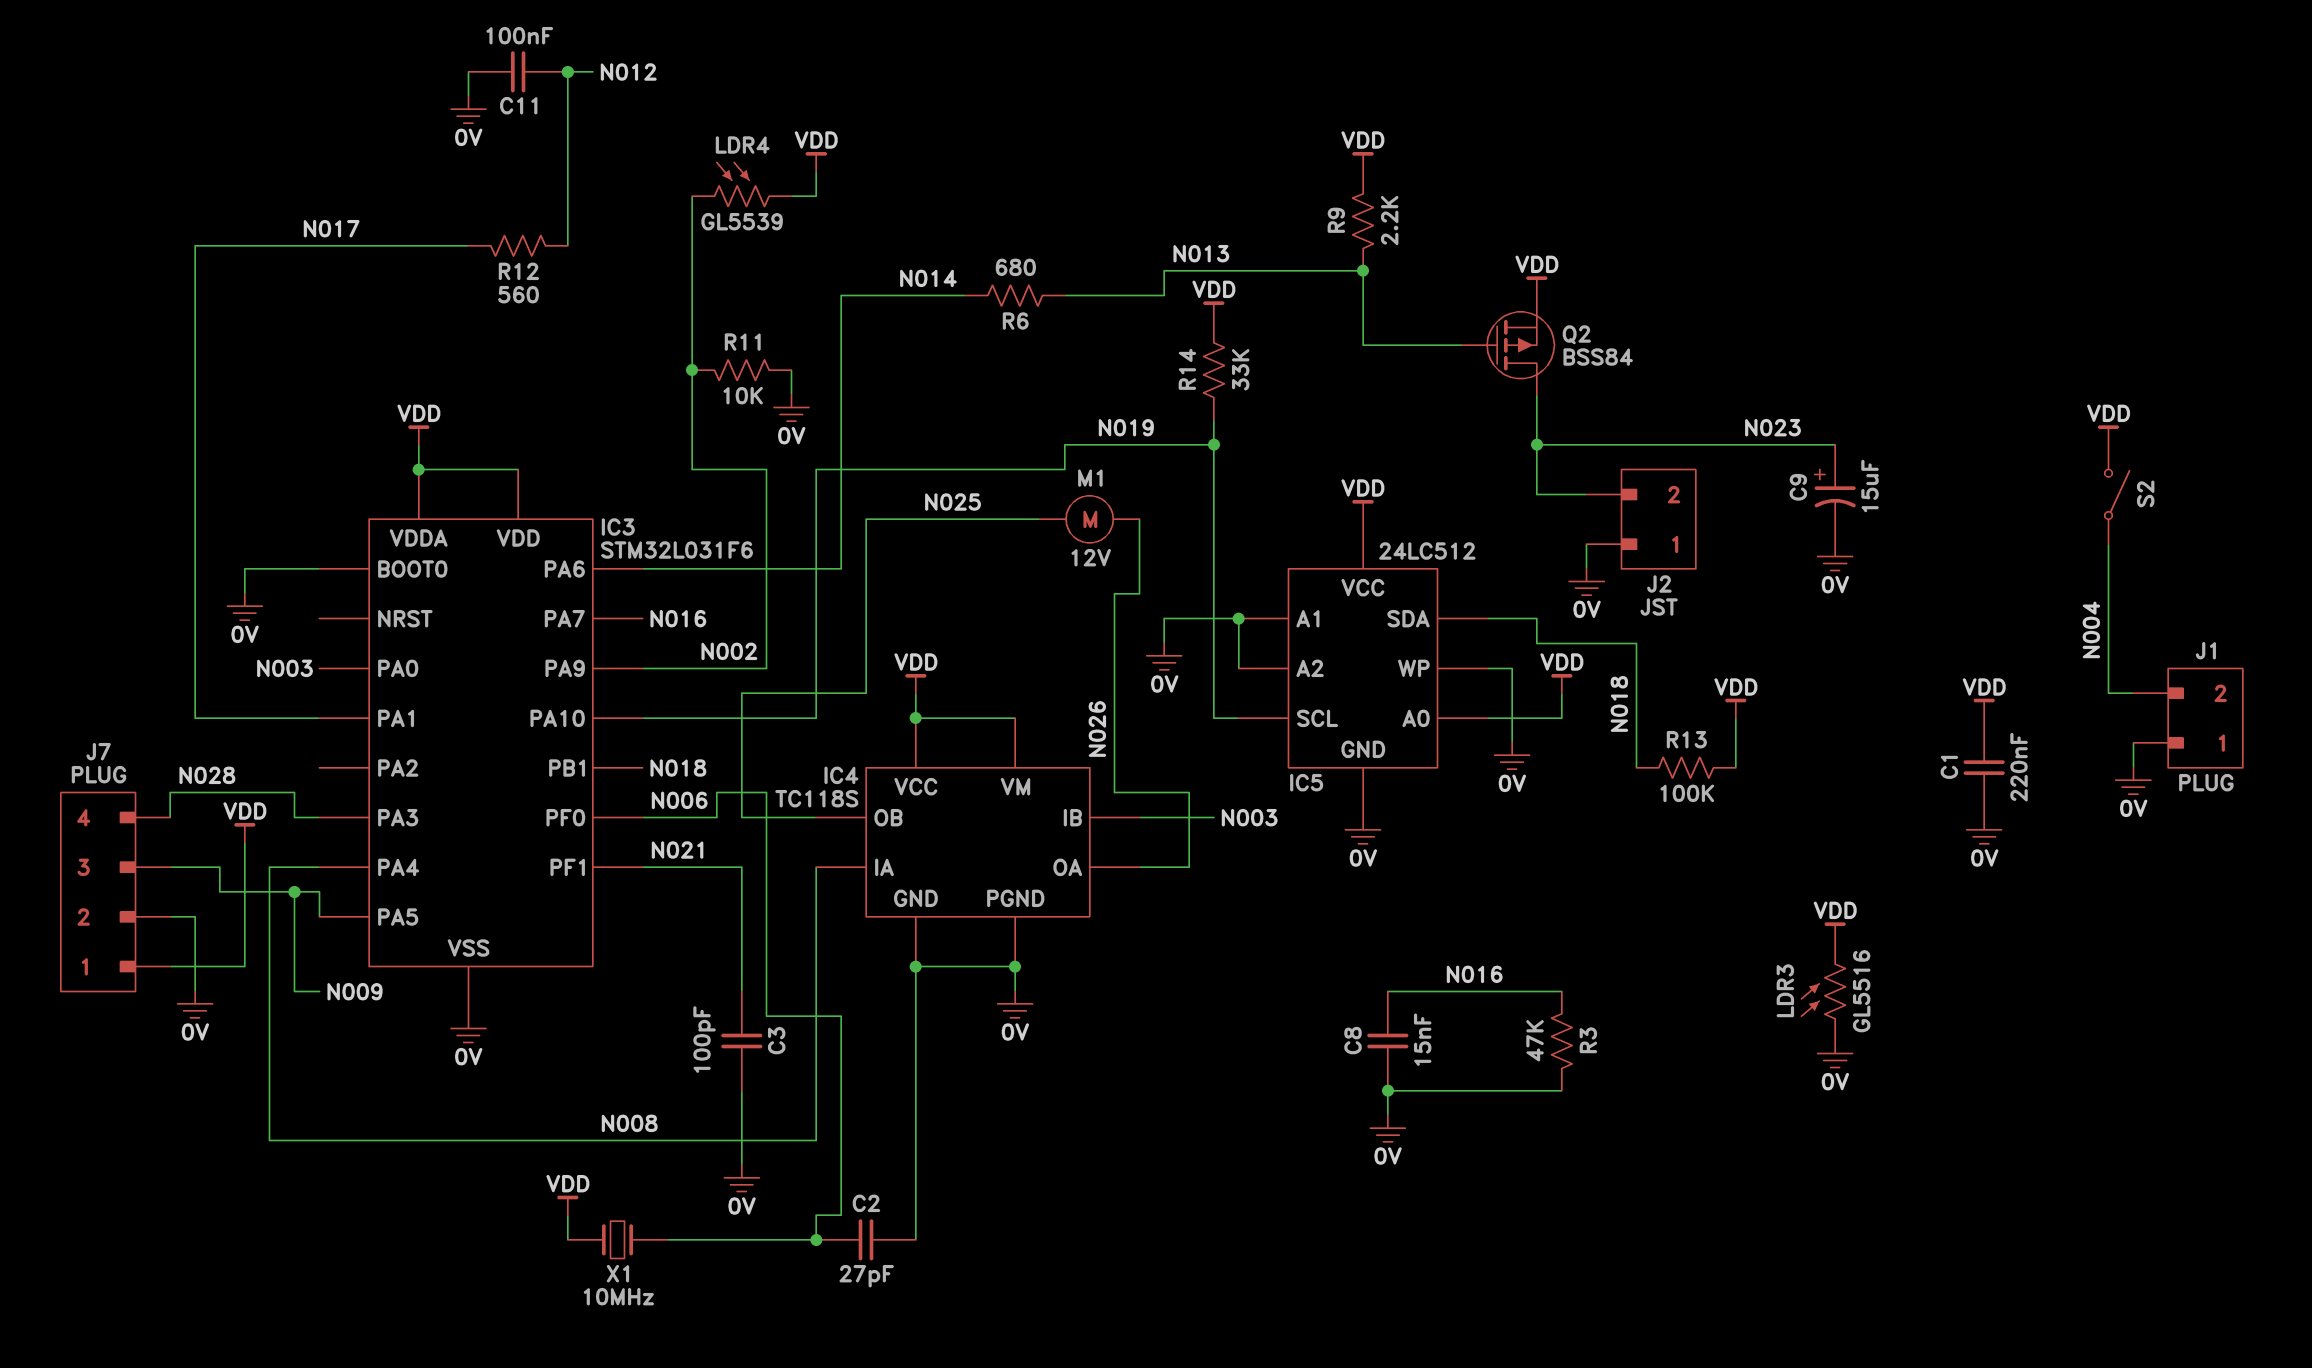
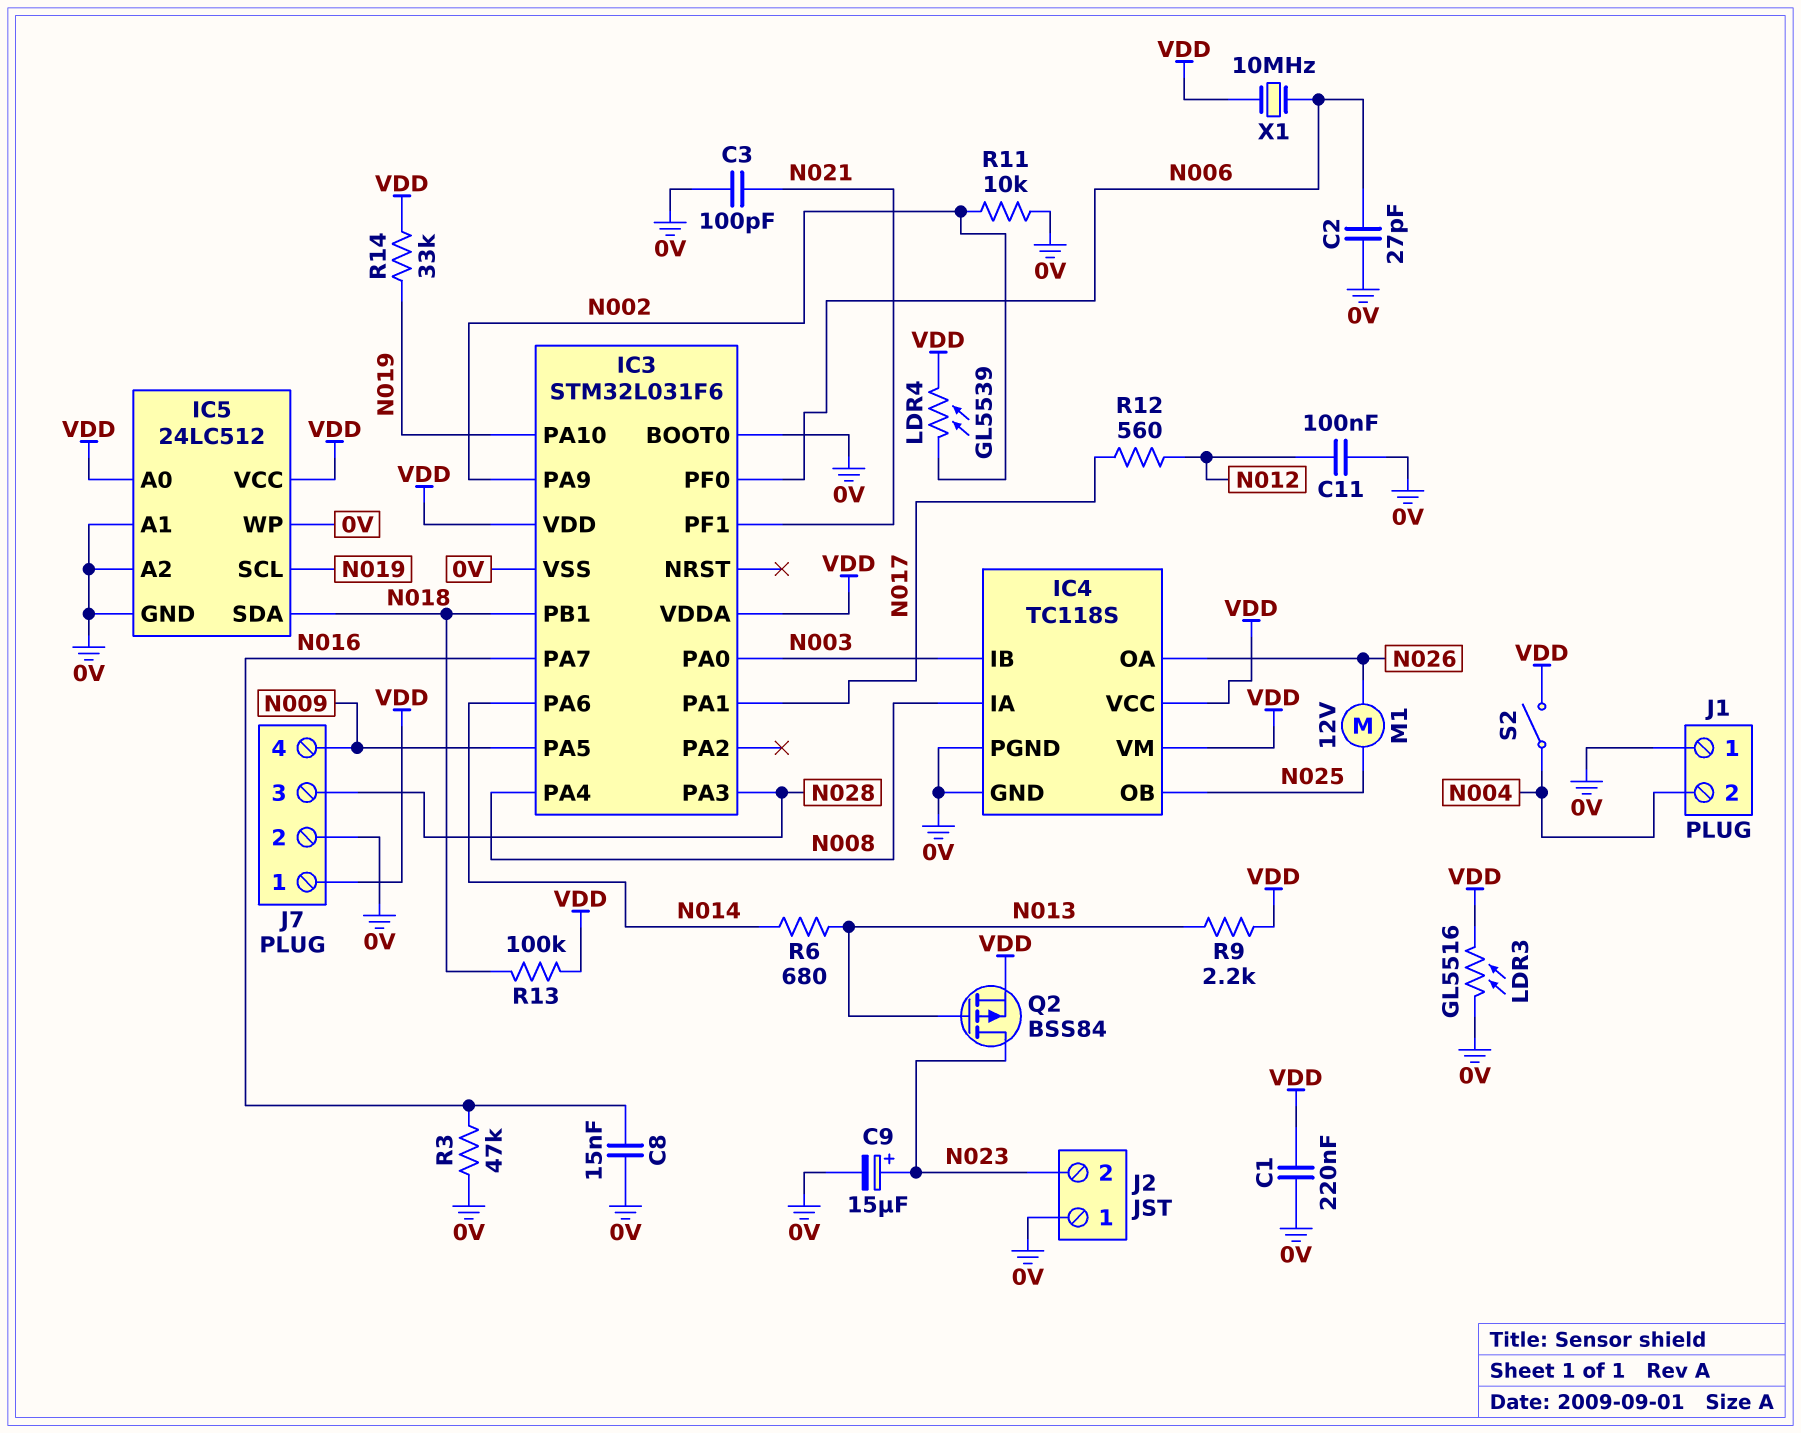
J7 pin 3: N009 -> N028
J7 pin 4: N028 -> N009

